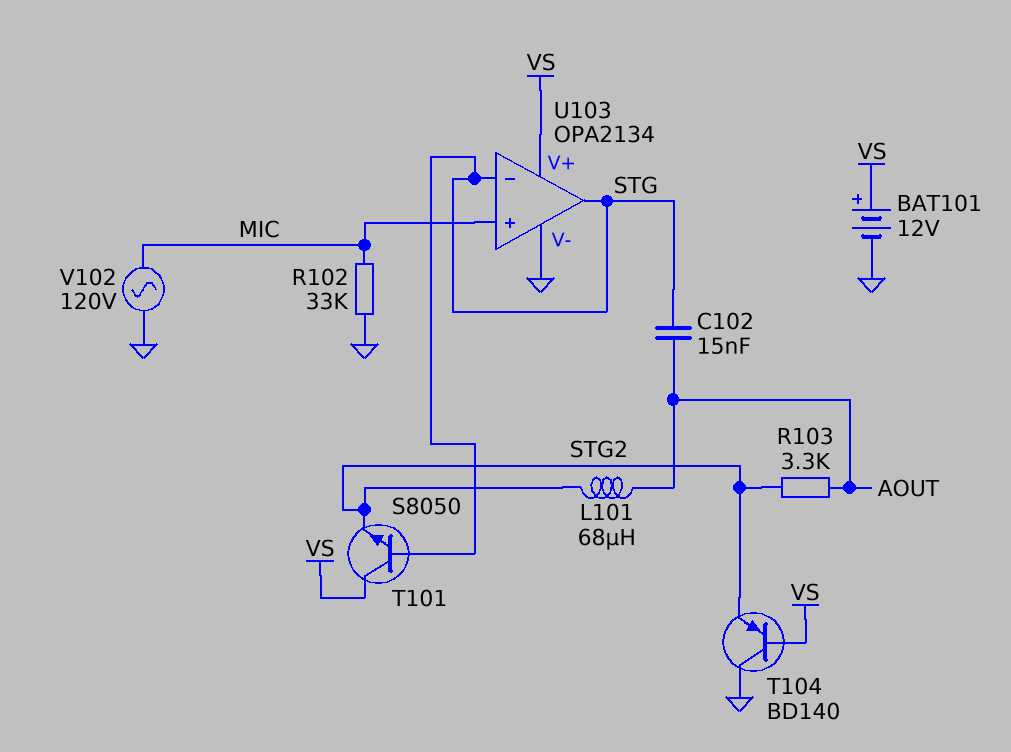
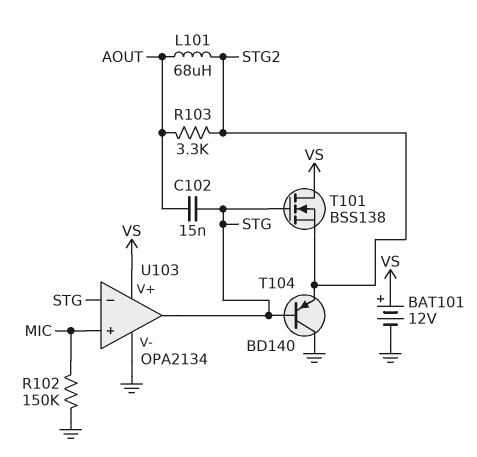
R102: 33k (GND, MIC) -> 150k (GND, MIC)
T101: NPN S8050 (B STG, C VS, E STG2) -> NMOS BSS138 (G STG, D VS, S STG2)
T104: PNP BD140 (B VS, C GND, E STG2) -> PNP BD140 (B STG, C GND, E STG2)
V102: AC 120V (GND, MIC) -> none

